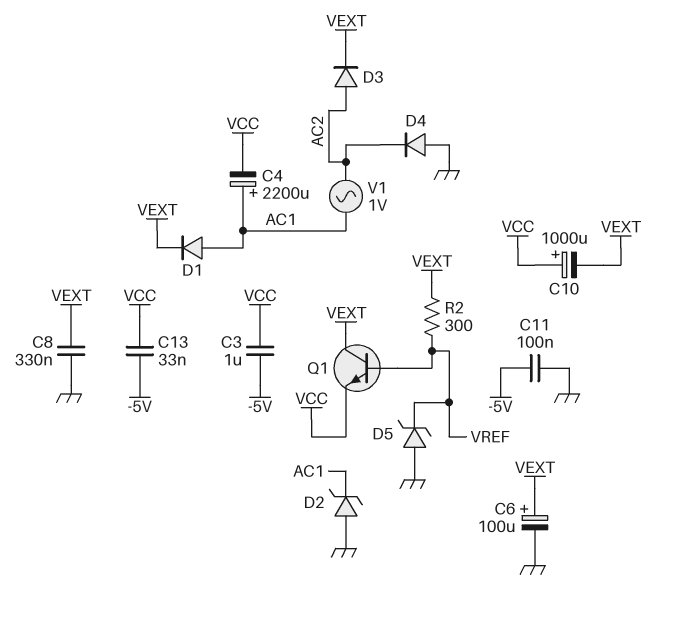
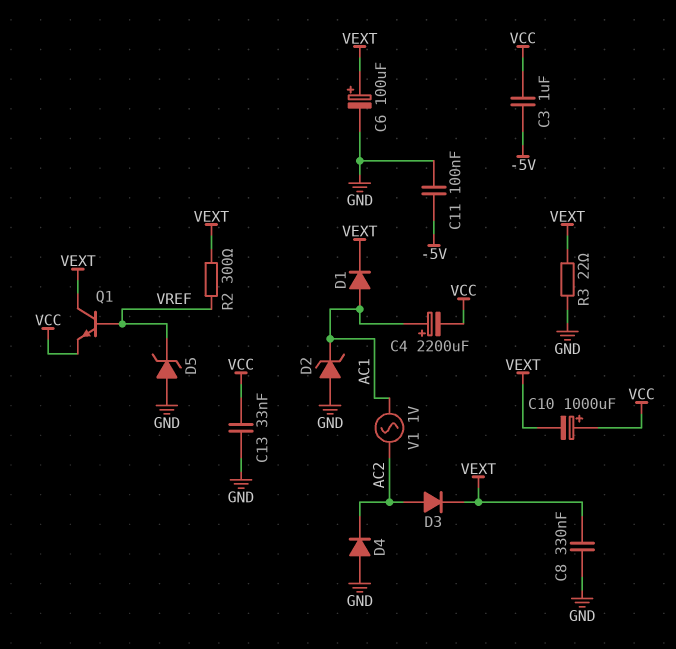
C13: 33nF (-5V, VCC) -> 33nF (GND, VCC)
R3: none -> 22 (GND, VEXT)

